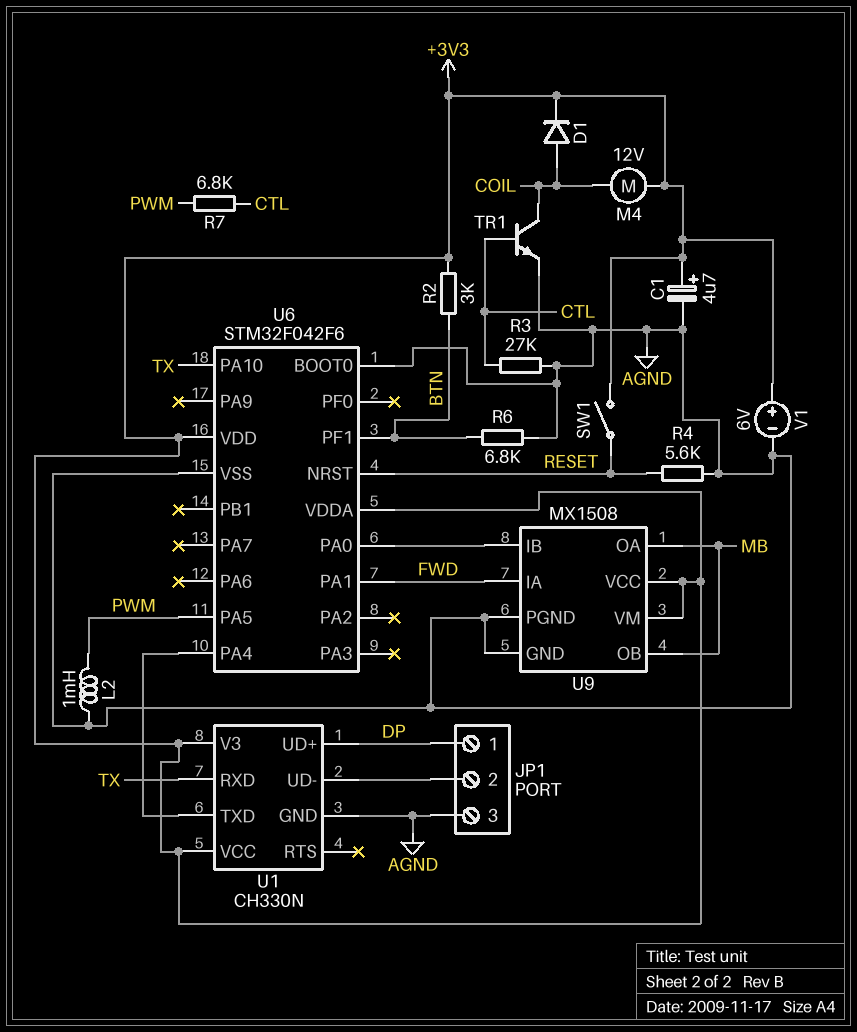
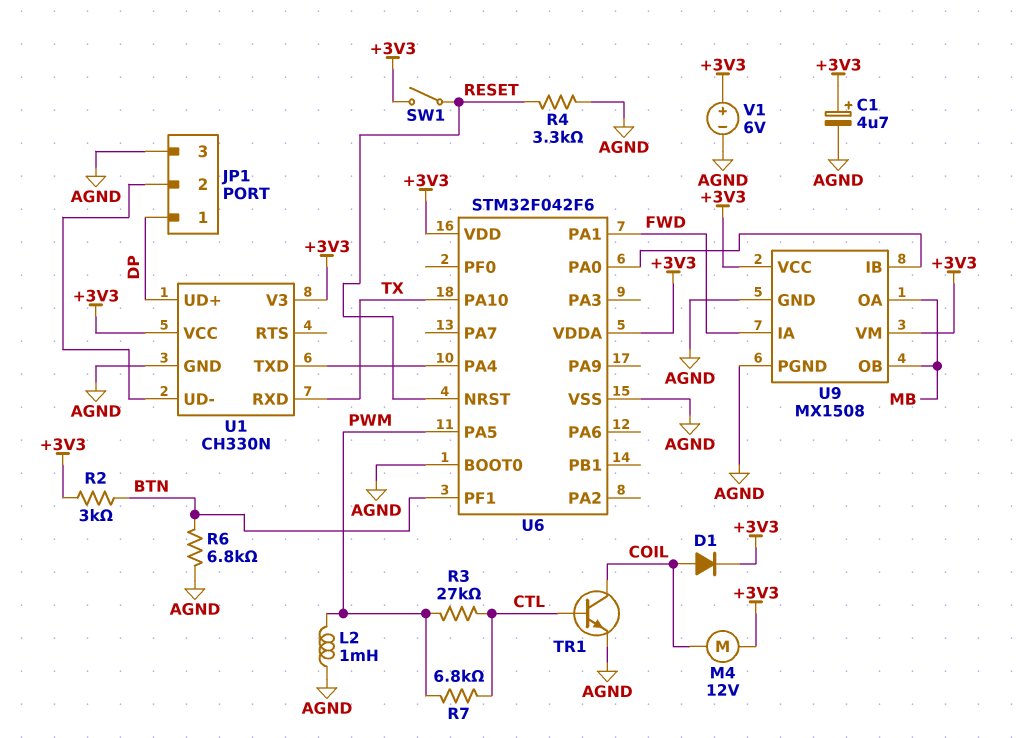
R3: 27k (AGND, CTL) -> 27k (CTL, PWM)
R4: 5.6k (AGND, RESET) -> 3.3k (AGND, RESET)

